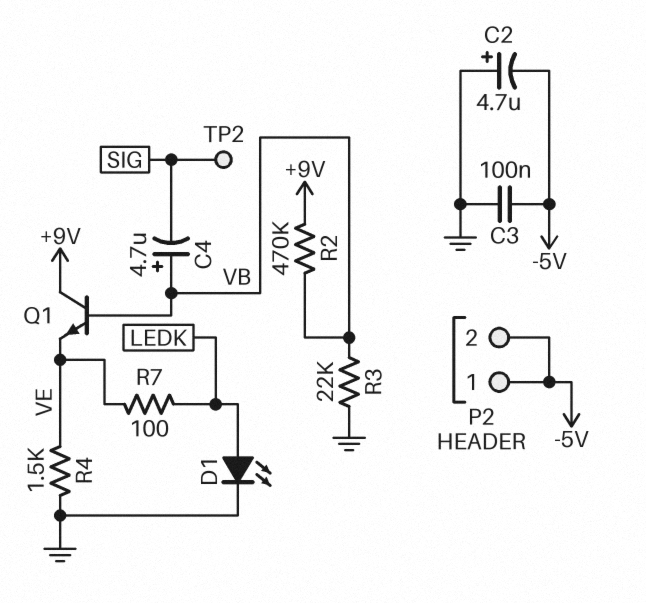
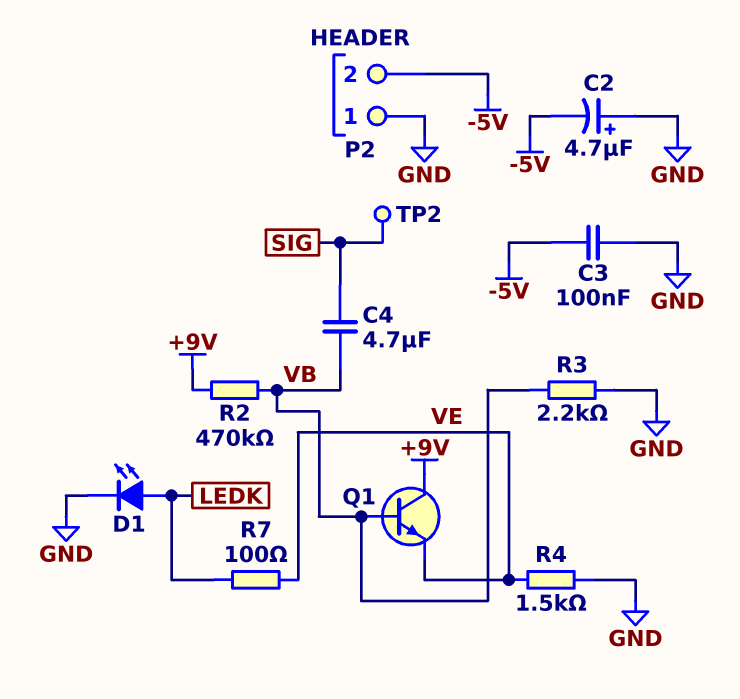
C4: 4.7uF (plus VB, minus SIG) -> 4.7uF (SIG, VB)
P2 pin 1: -5V -> GND
R3: 22k (GND, VB) -> 2.2k (GND, VB)

